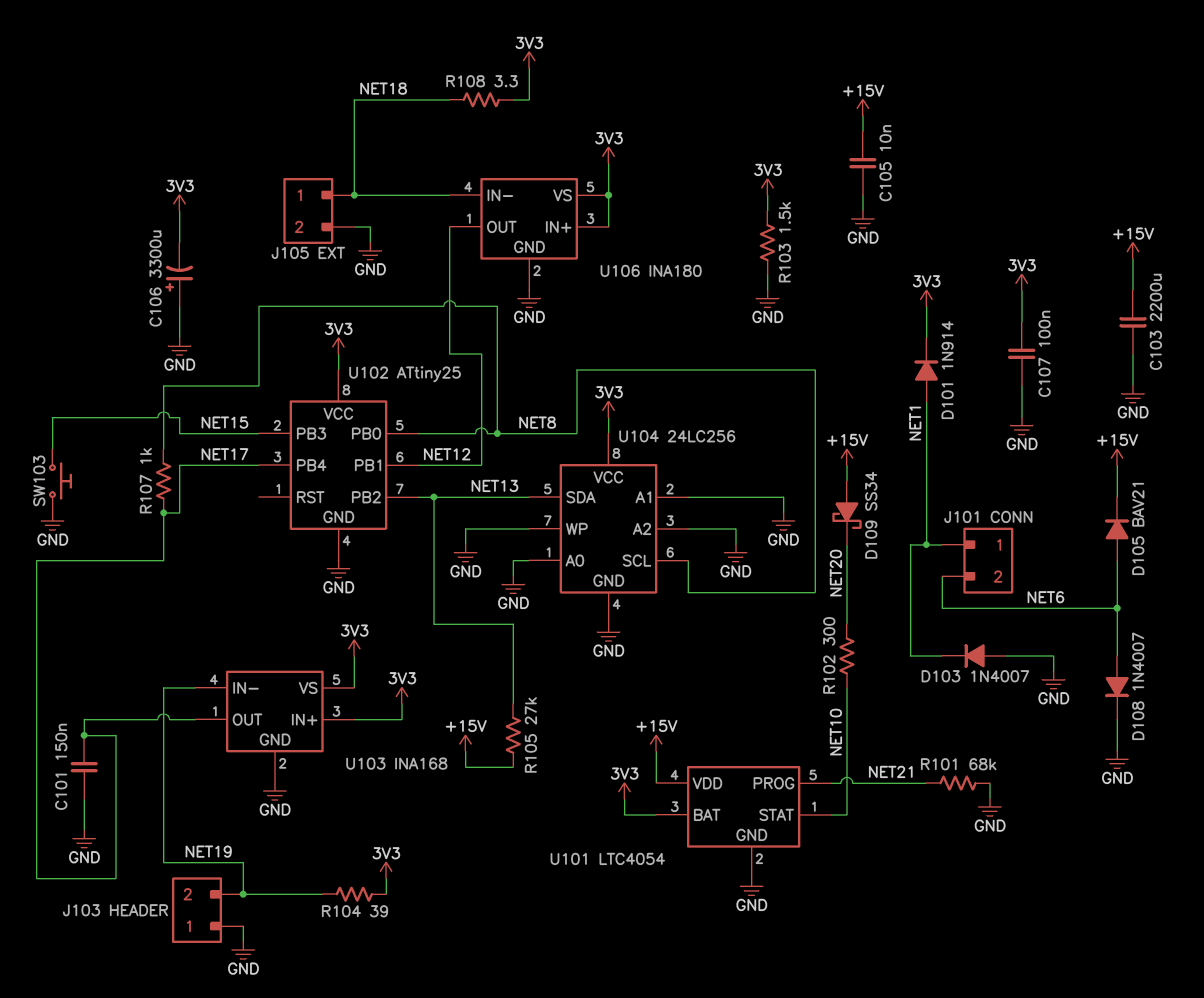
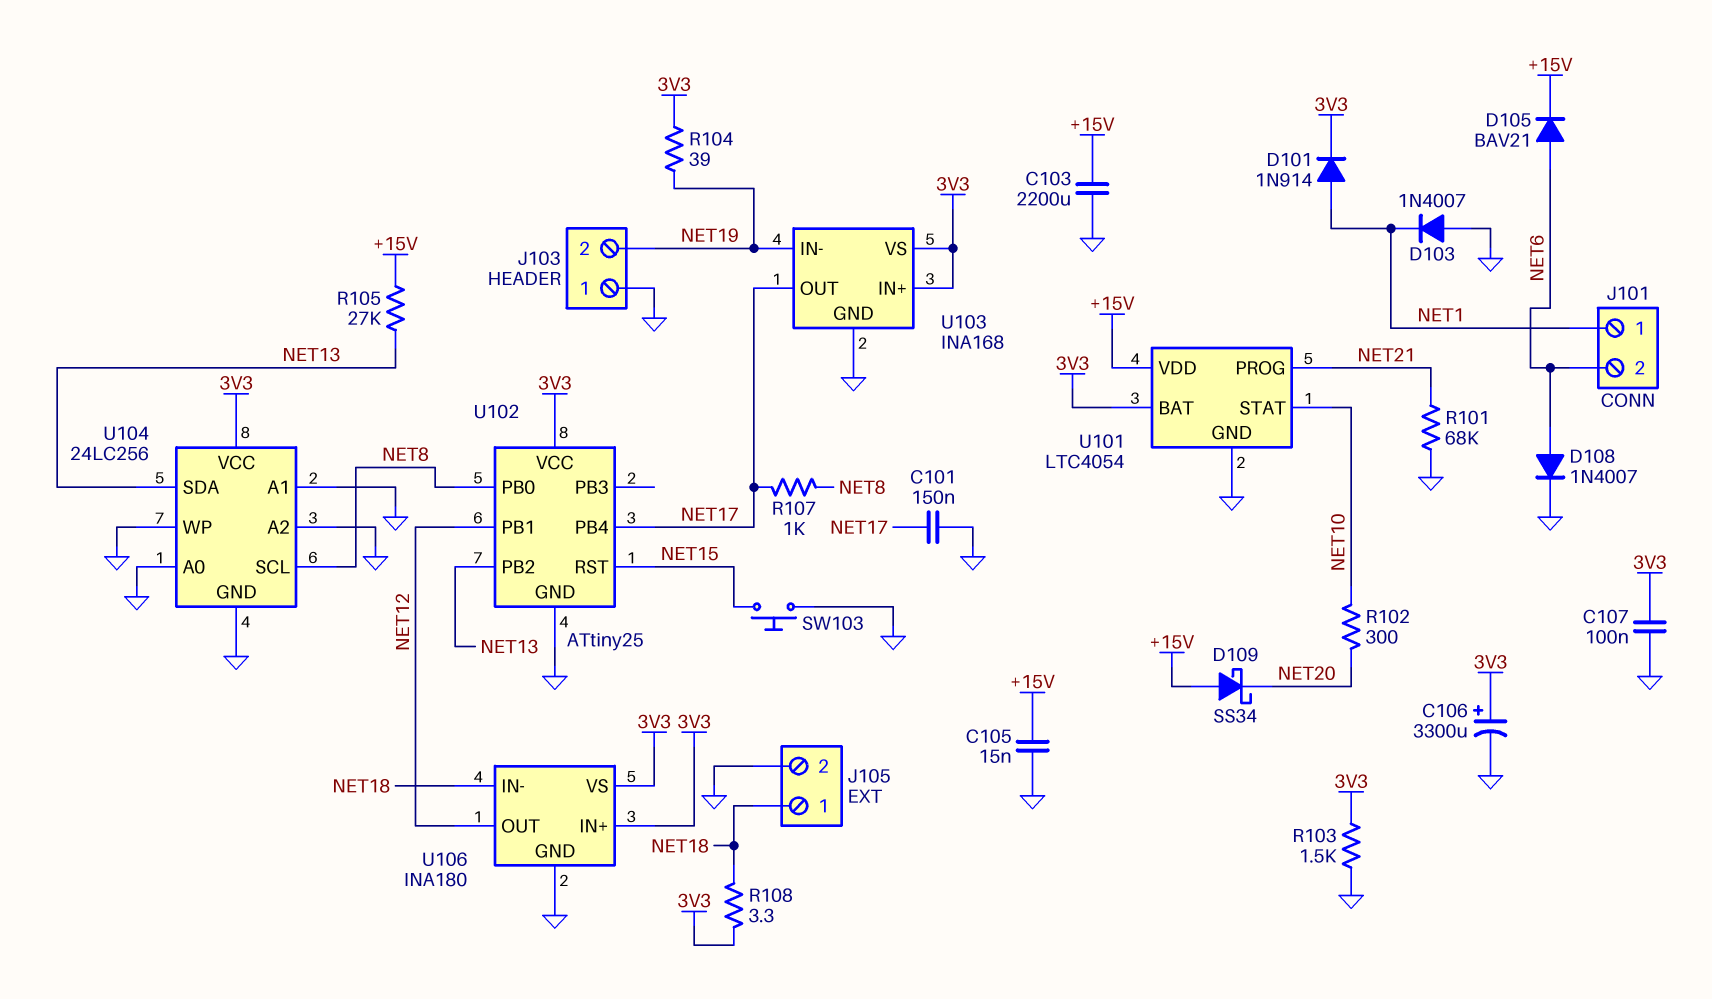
C105: 10nF (+15V, GND) -> 15nF (+15V, GND)
C106: 3300uF (plus GND, minus 3V3) -> 3300uF (plus 3V3, minus GND)
U102 pin PB3: NET15 -> none
U102 pin RST: none -> NET15

